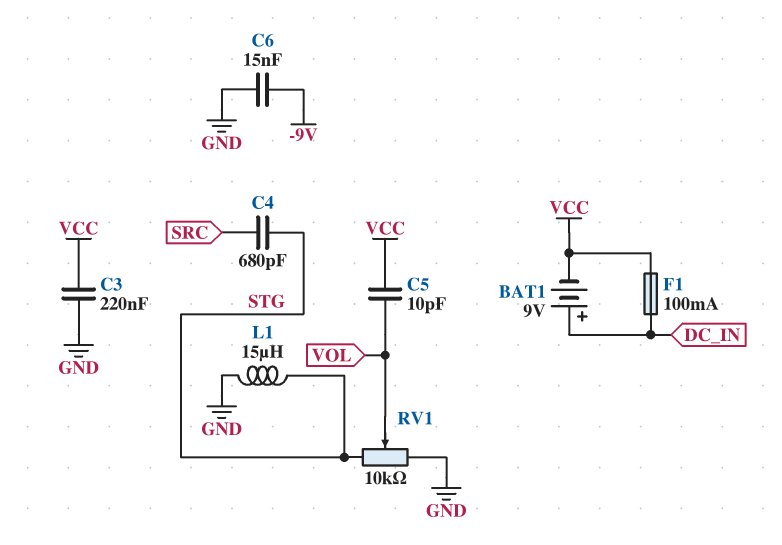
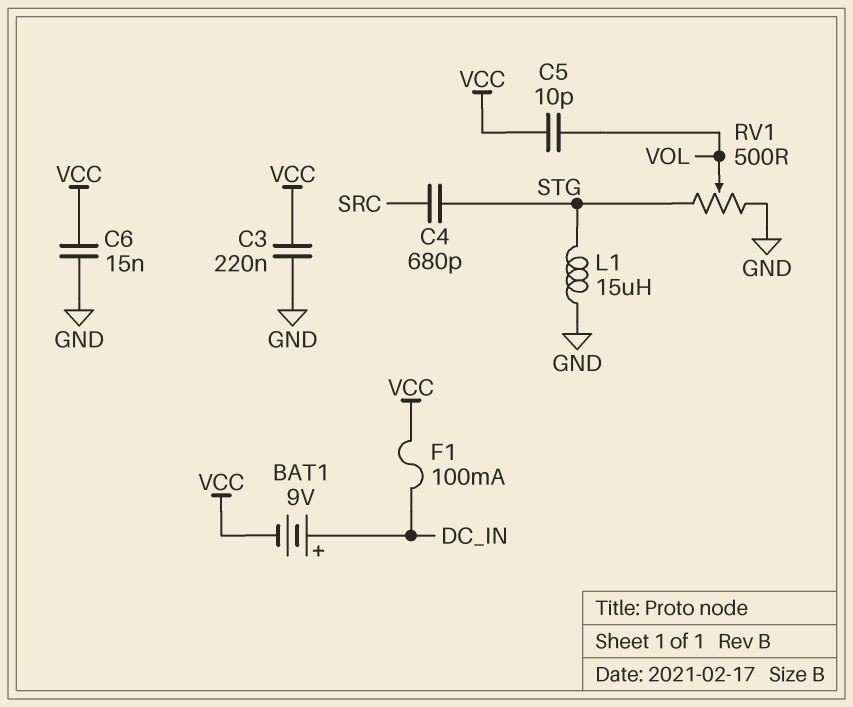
C6: 15nF (-9V, GND) -> 15nF (GND, VCC)
RV1: 10k (GND, STG, wiper VOL) -> 500 (GND, STG, wiper VOL)

